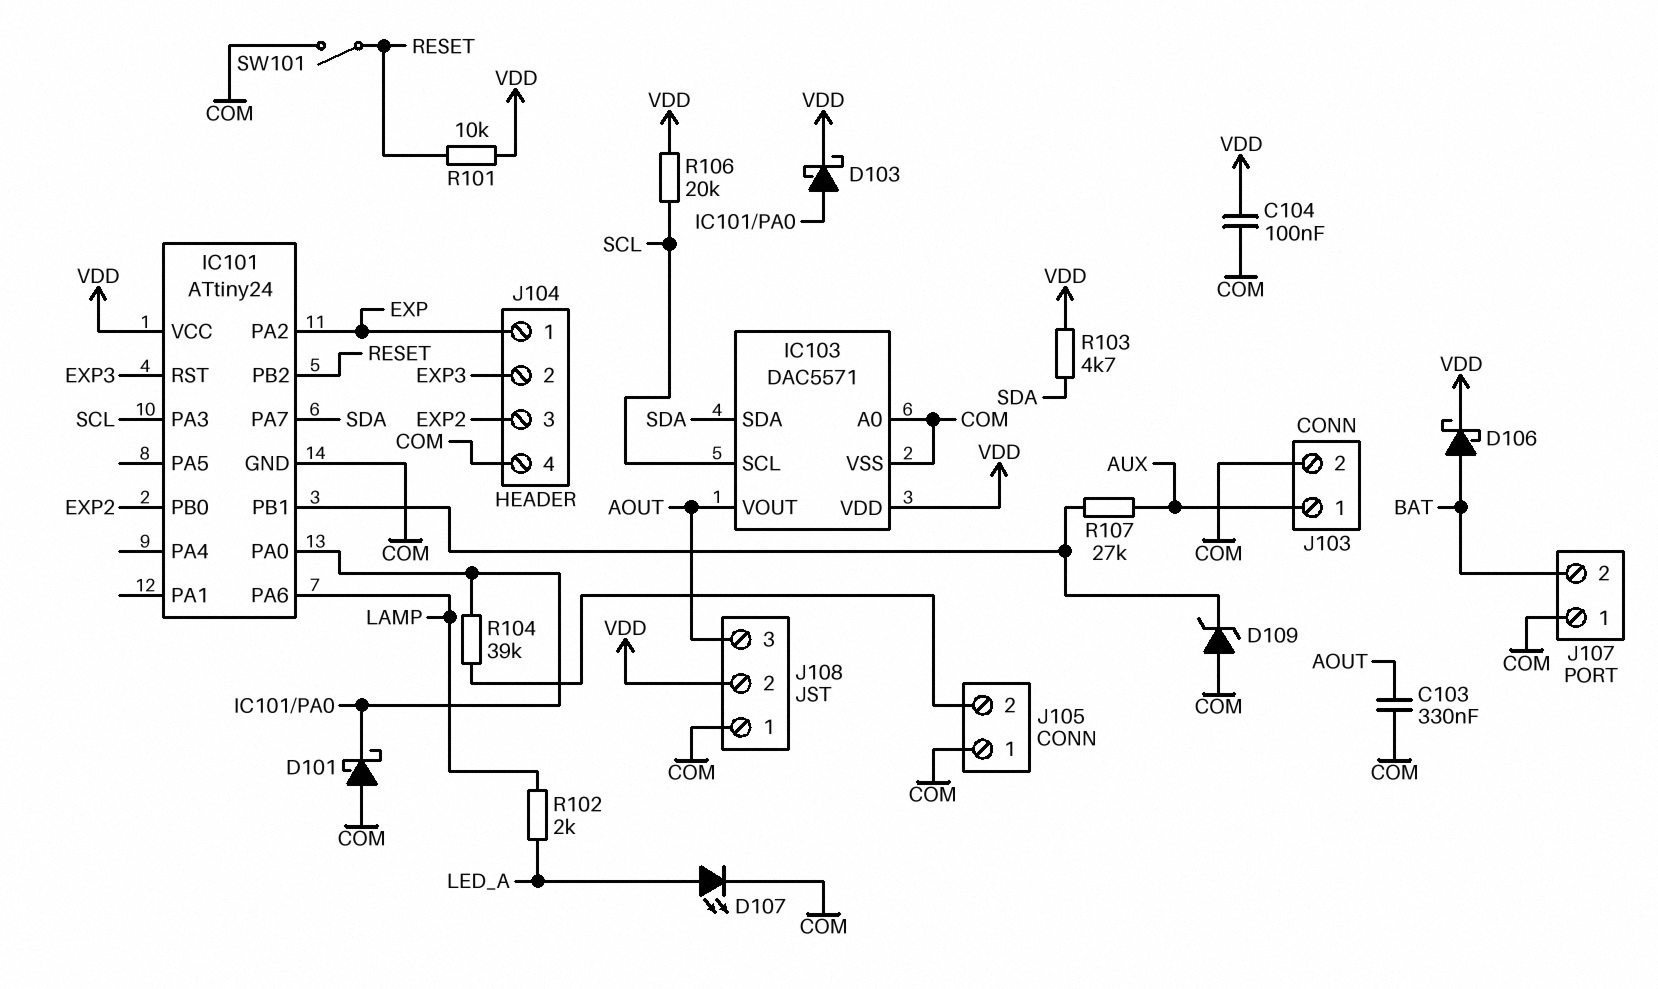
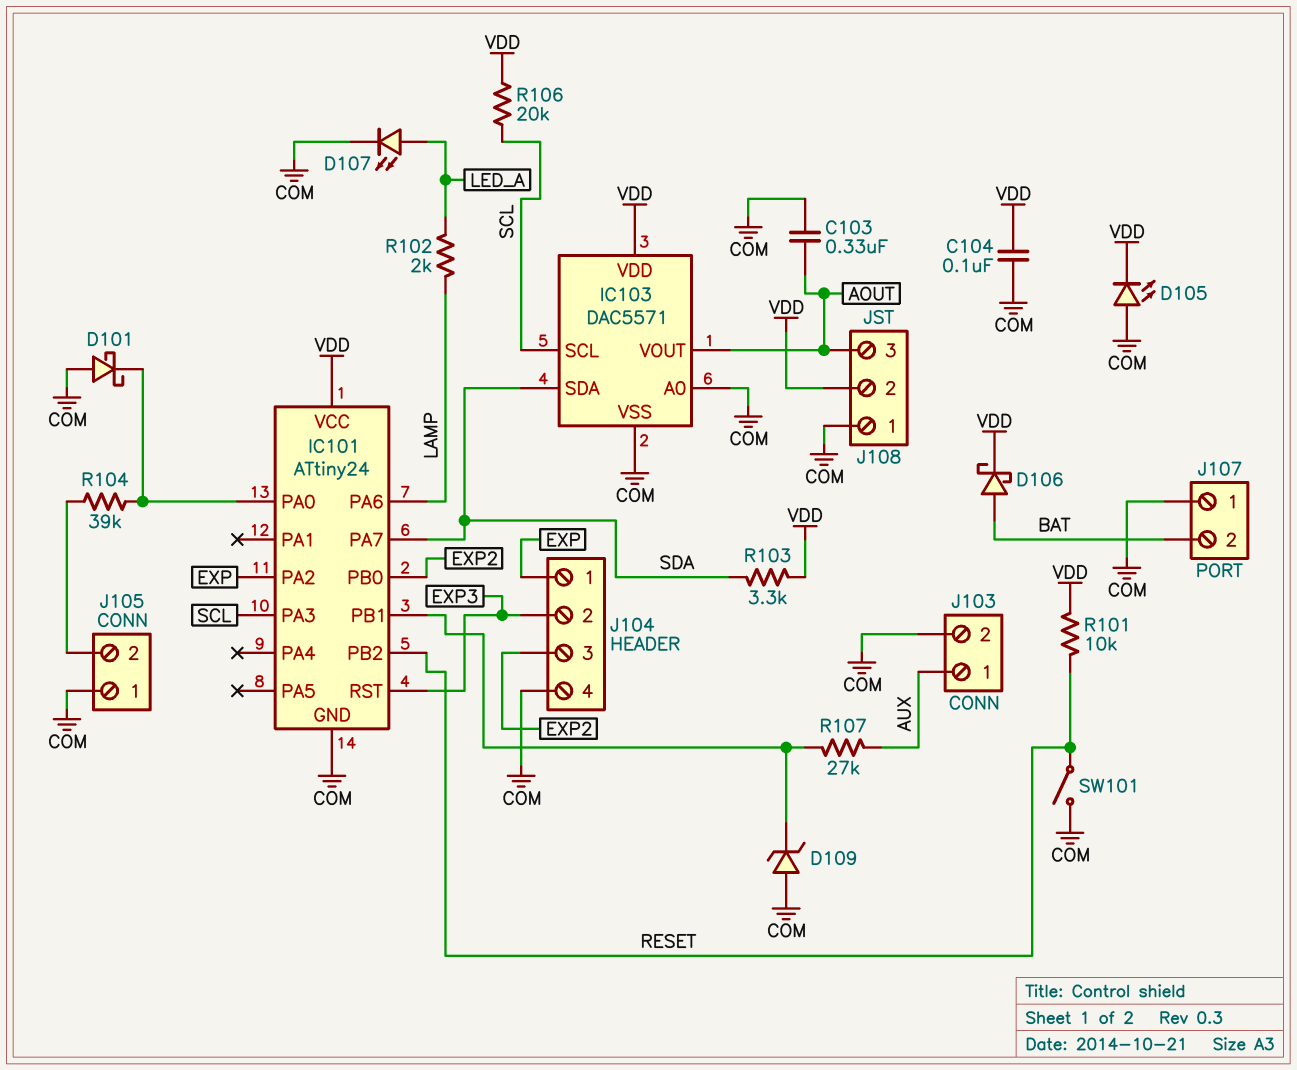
D103: schottky (A IC101/PA0, K VDD) -> none
D105: none -> LED (A COM, K VDD)
R103: 4.7k (SDA, VDD) -> 3.3k (SDA, VDD)

